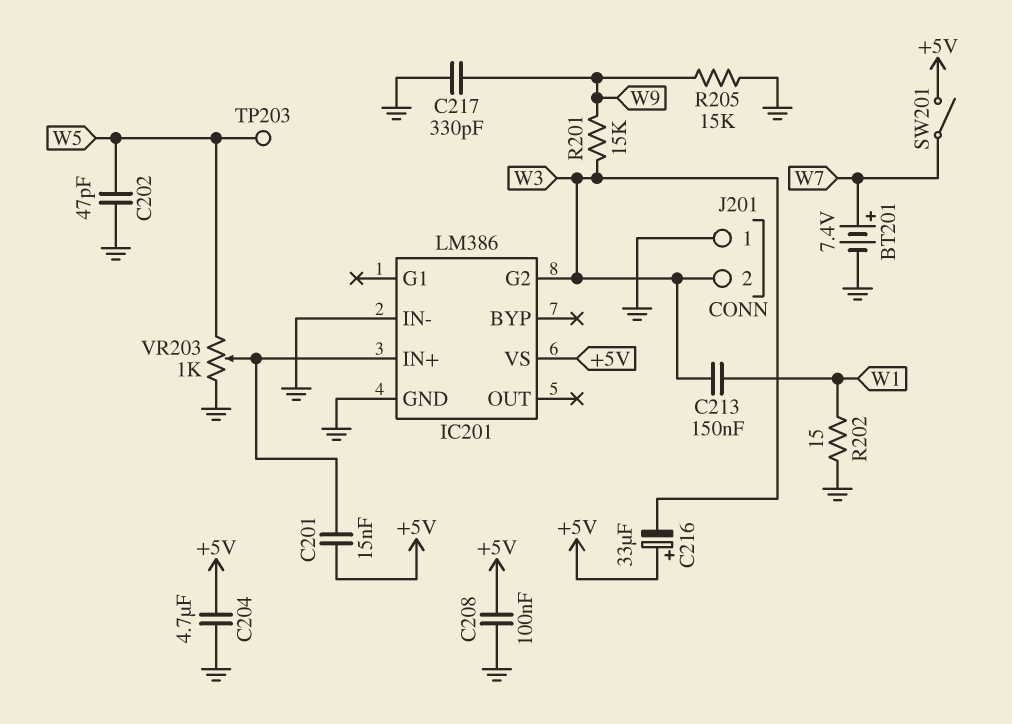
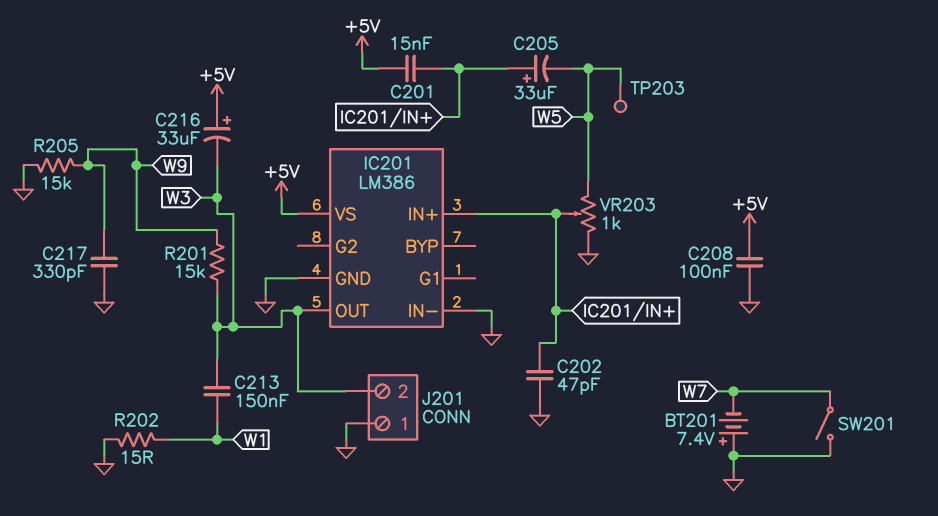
BT201: 7.4V (plus W7, minus GND) -> 7.4V (plus GND, minus W7)
C202: 47pF (GND, W5) -> 47pF (GND, IC201/IN+)
C204: 4.7uF (+5V, GND) -> none
C205: none -> 33uF (plus IC201/IN+, minus W5)
IC201 pin G2: W3 -> none
IC201 pin OUT: none -> W3
SW201: switch (+5V, W7) -> switch (GND, W7)

